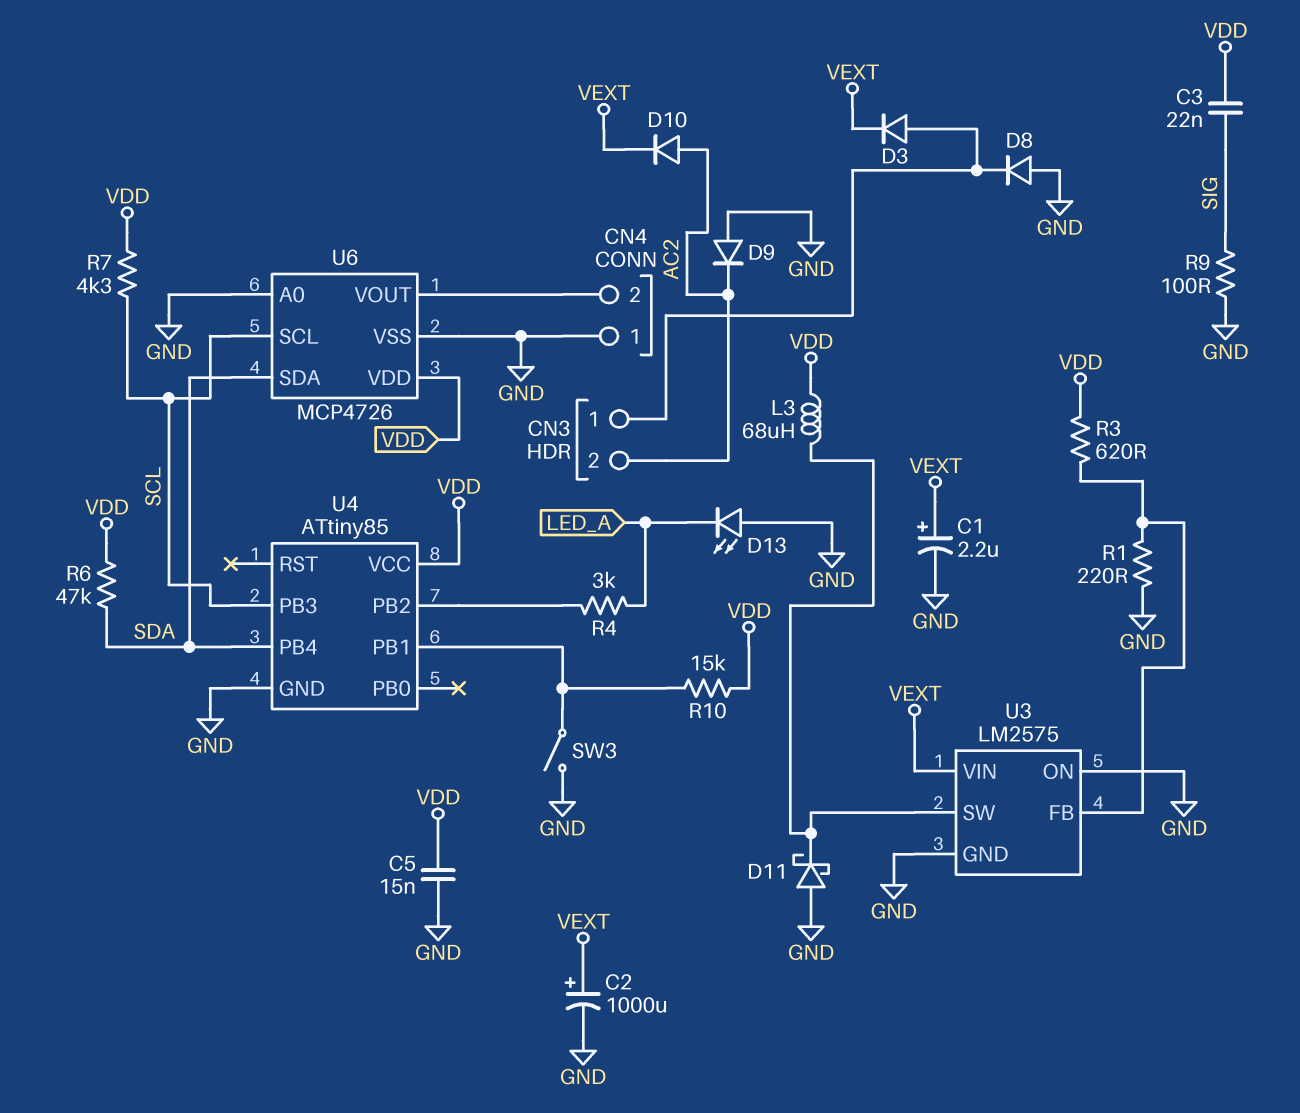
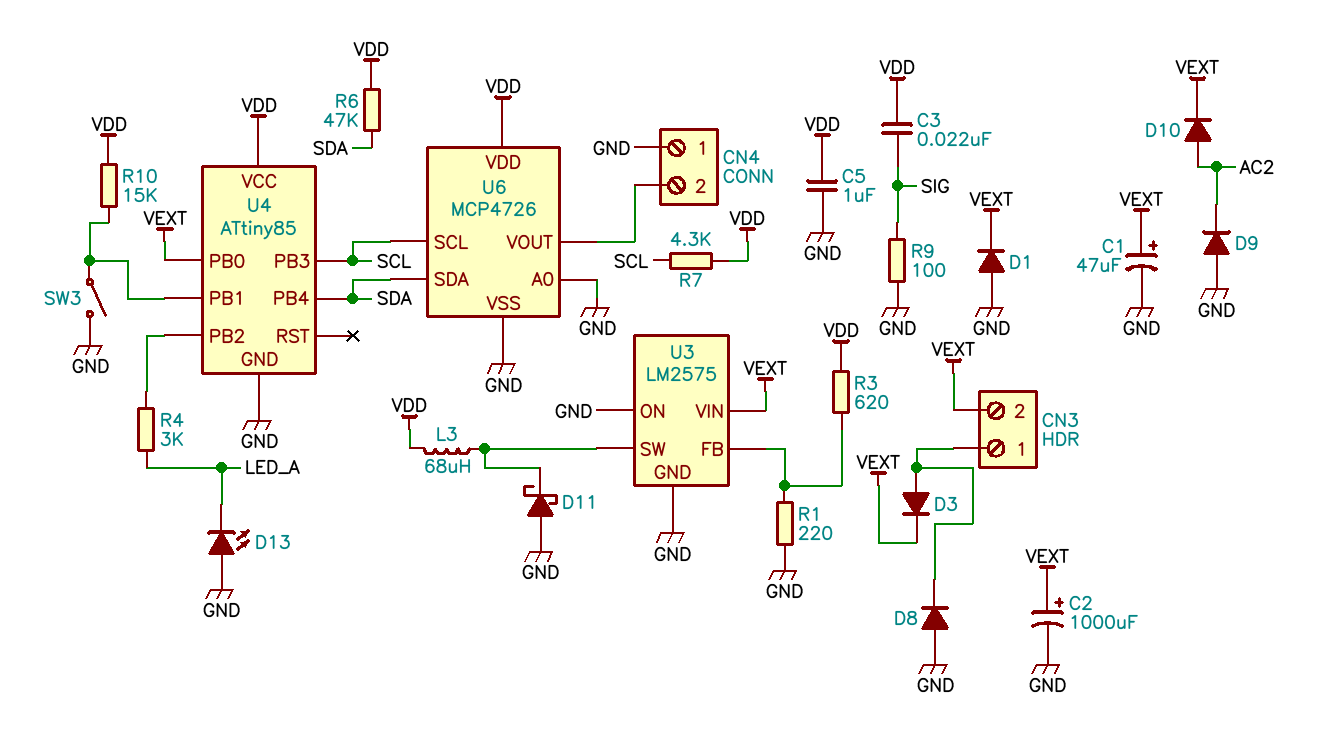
C1: 2.2uF (plus VEXT, minus GND) -> 47uF (plus VEXT, minus GND)
C5: 15nF (GND, VDD) -> 1uF (GND, VDD)
CN3 pin 2: AC2 -> VEXT
D1: none -> diode (A GND, K VEXT)
U4 pin PB0: none -> VEXT

